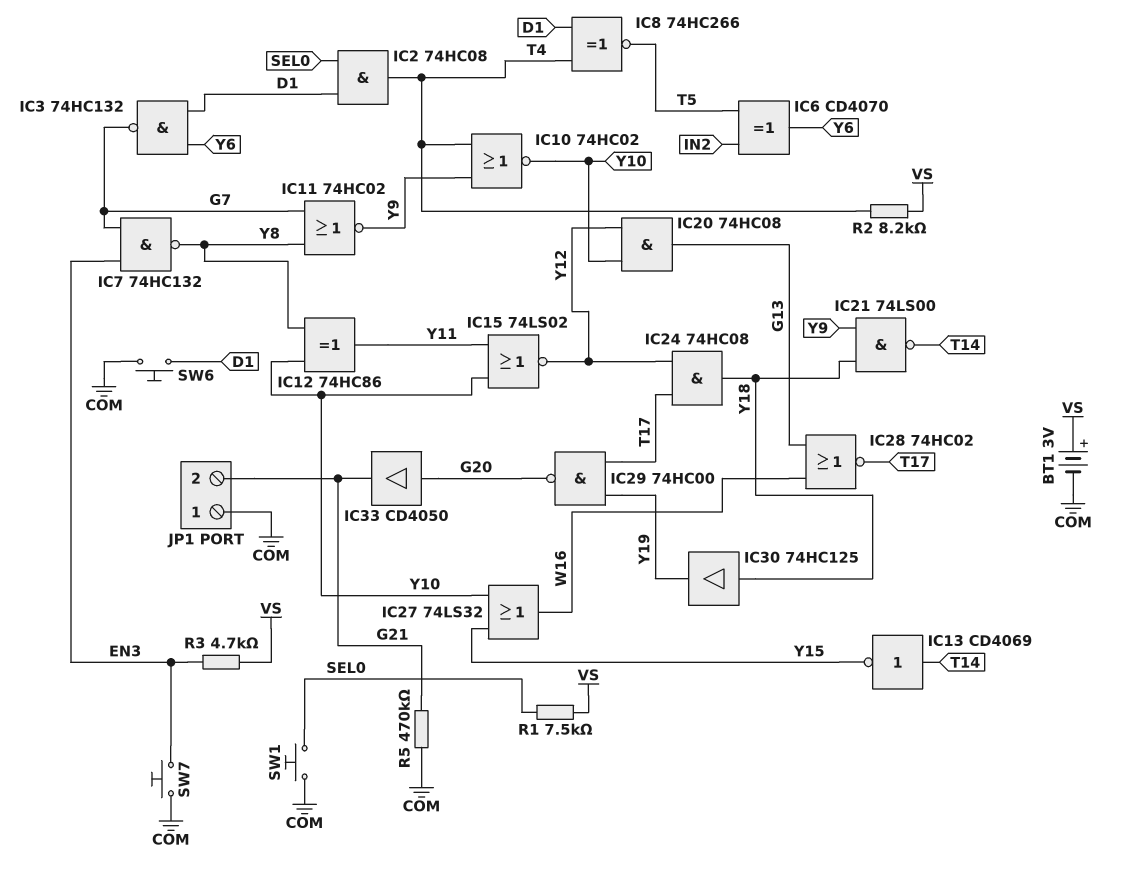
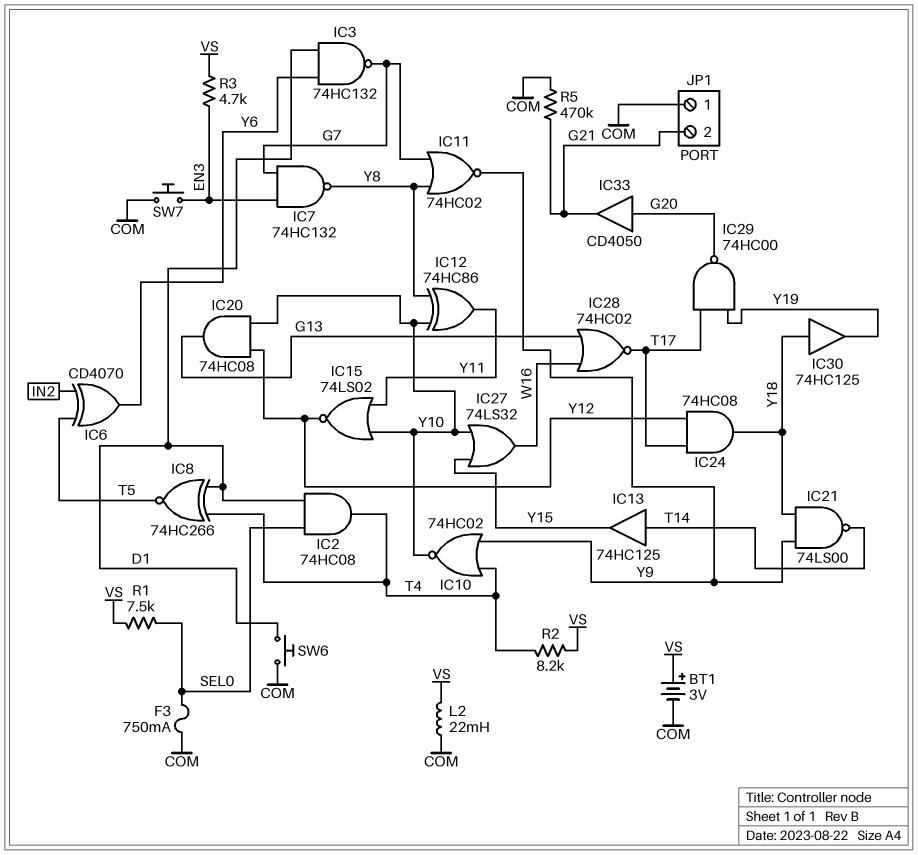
F3: none -> 750mA (COM, SEL0)
IC13: NOT CD4069 (in T14, out Y15) -> buffer 74HC125 (in T14, out Y15)
L2: none -> 22mH (COM, VS)
SW1: button (COM, SEL0) -> none

